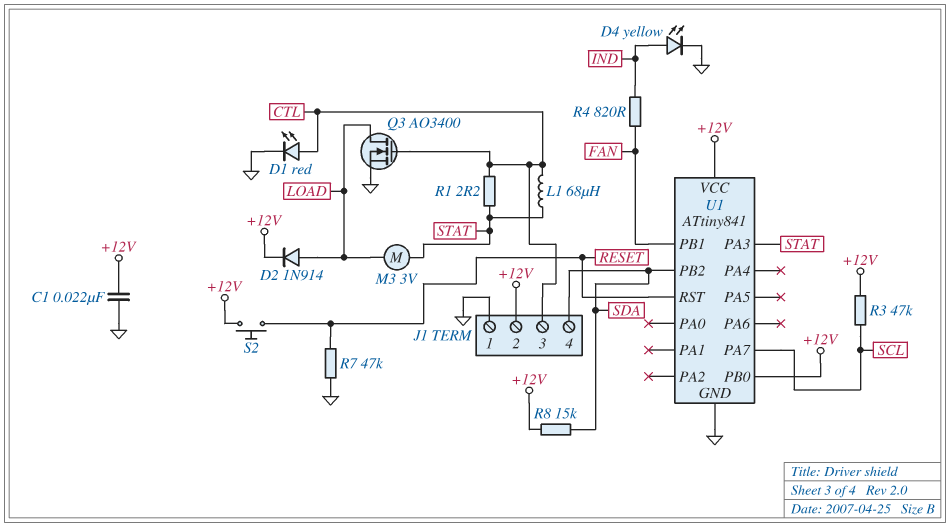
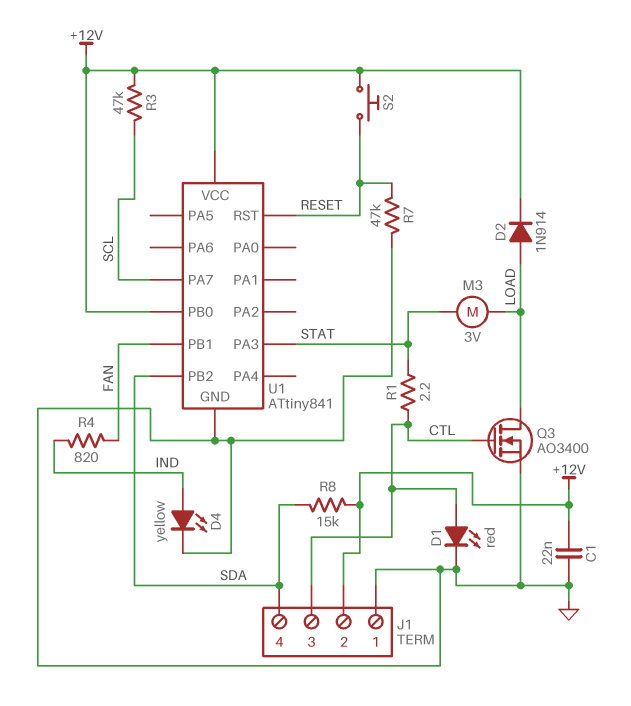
L1: 68uH (CTL, STAT) -> none

